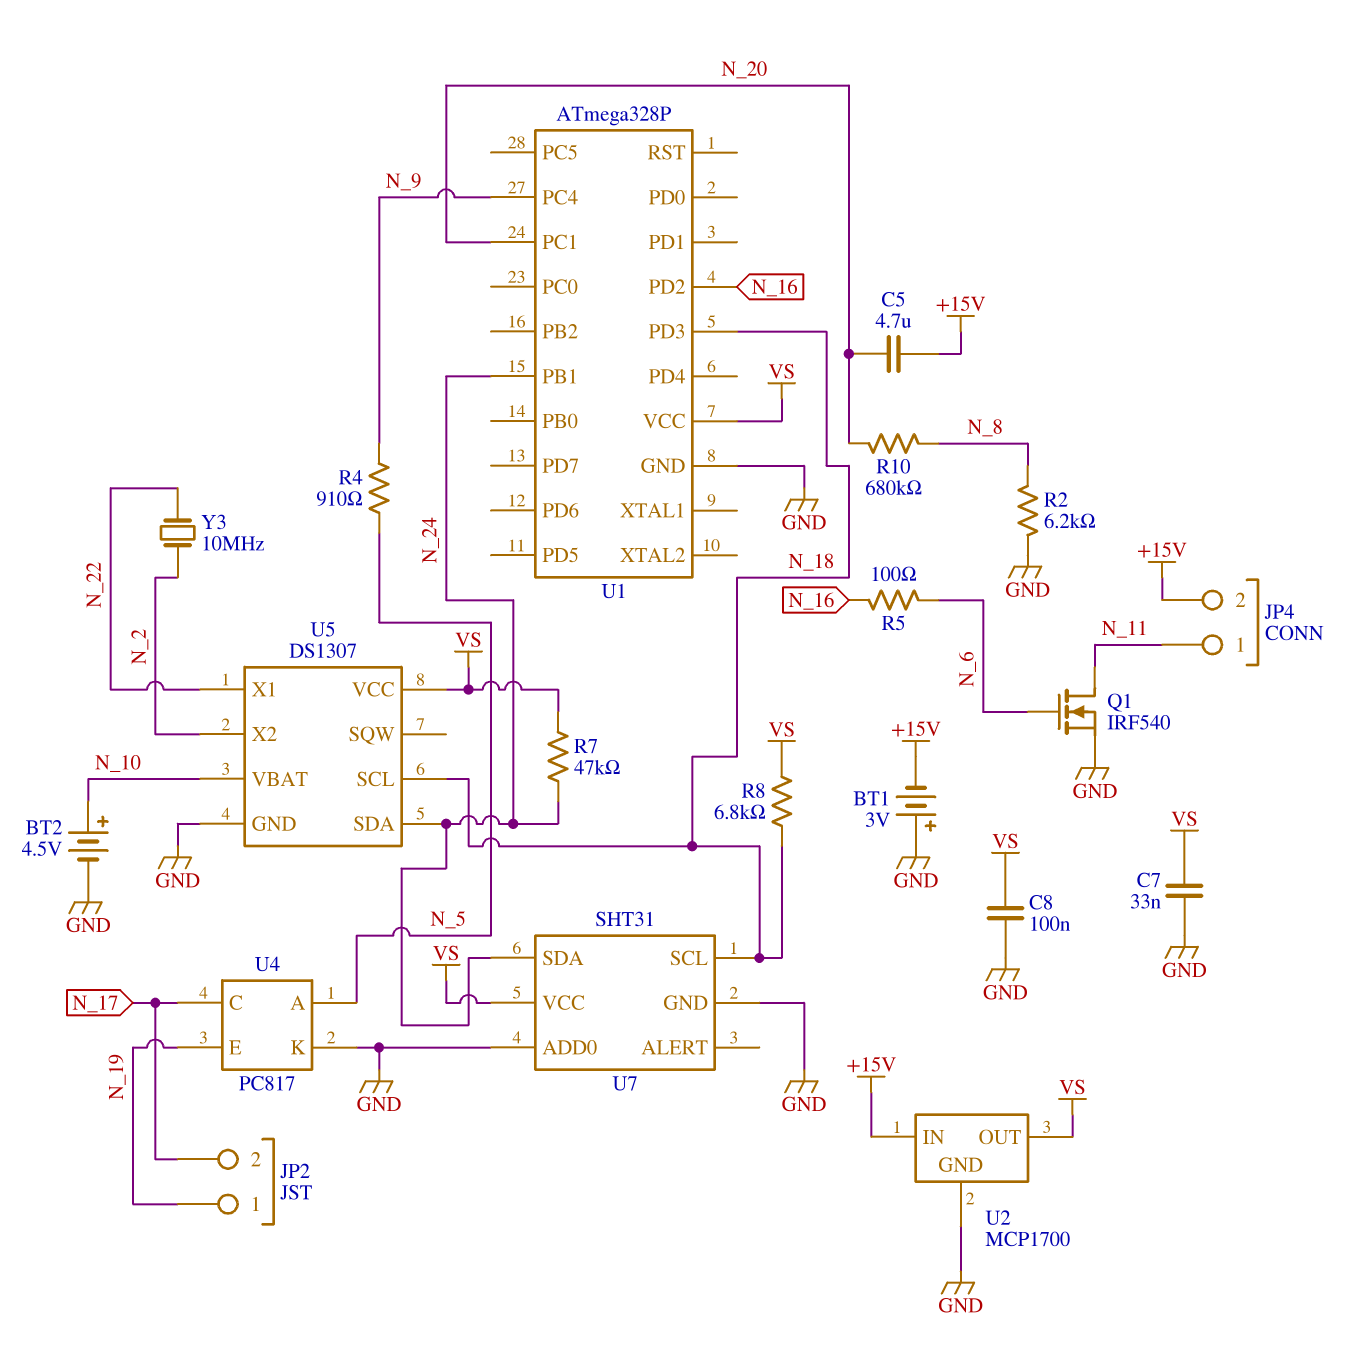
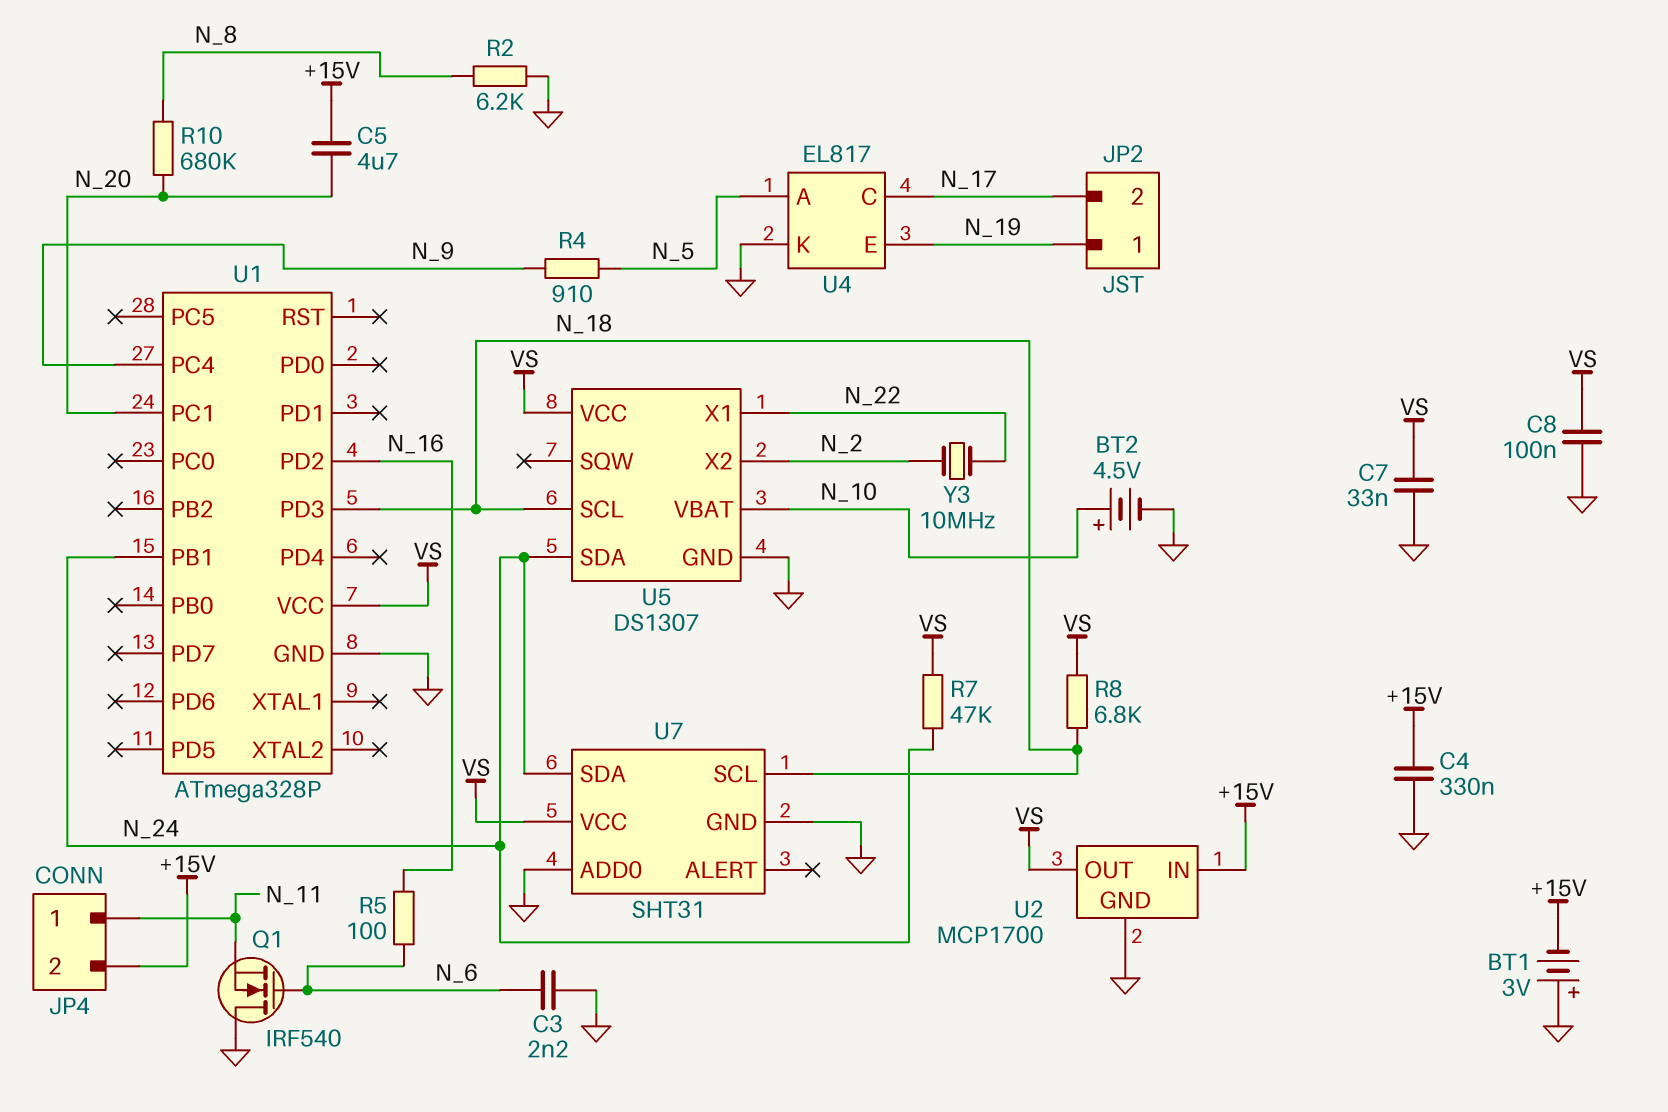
C3: none -> 2.2nF (GND, N_6)
C4: none -> 330nF (+15V, GND)
Q1: NMOS IRF540 (G N_6, D N_11, S GND) -> NMOS IRF540 (G N_6, D GND, S N_11)
U4: PC817 -> EL817

